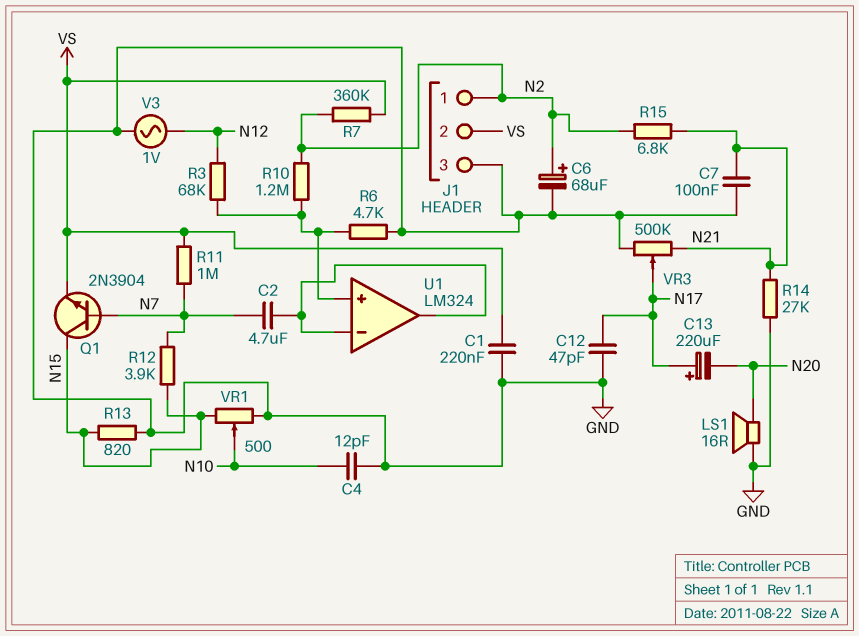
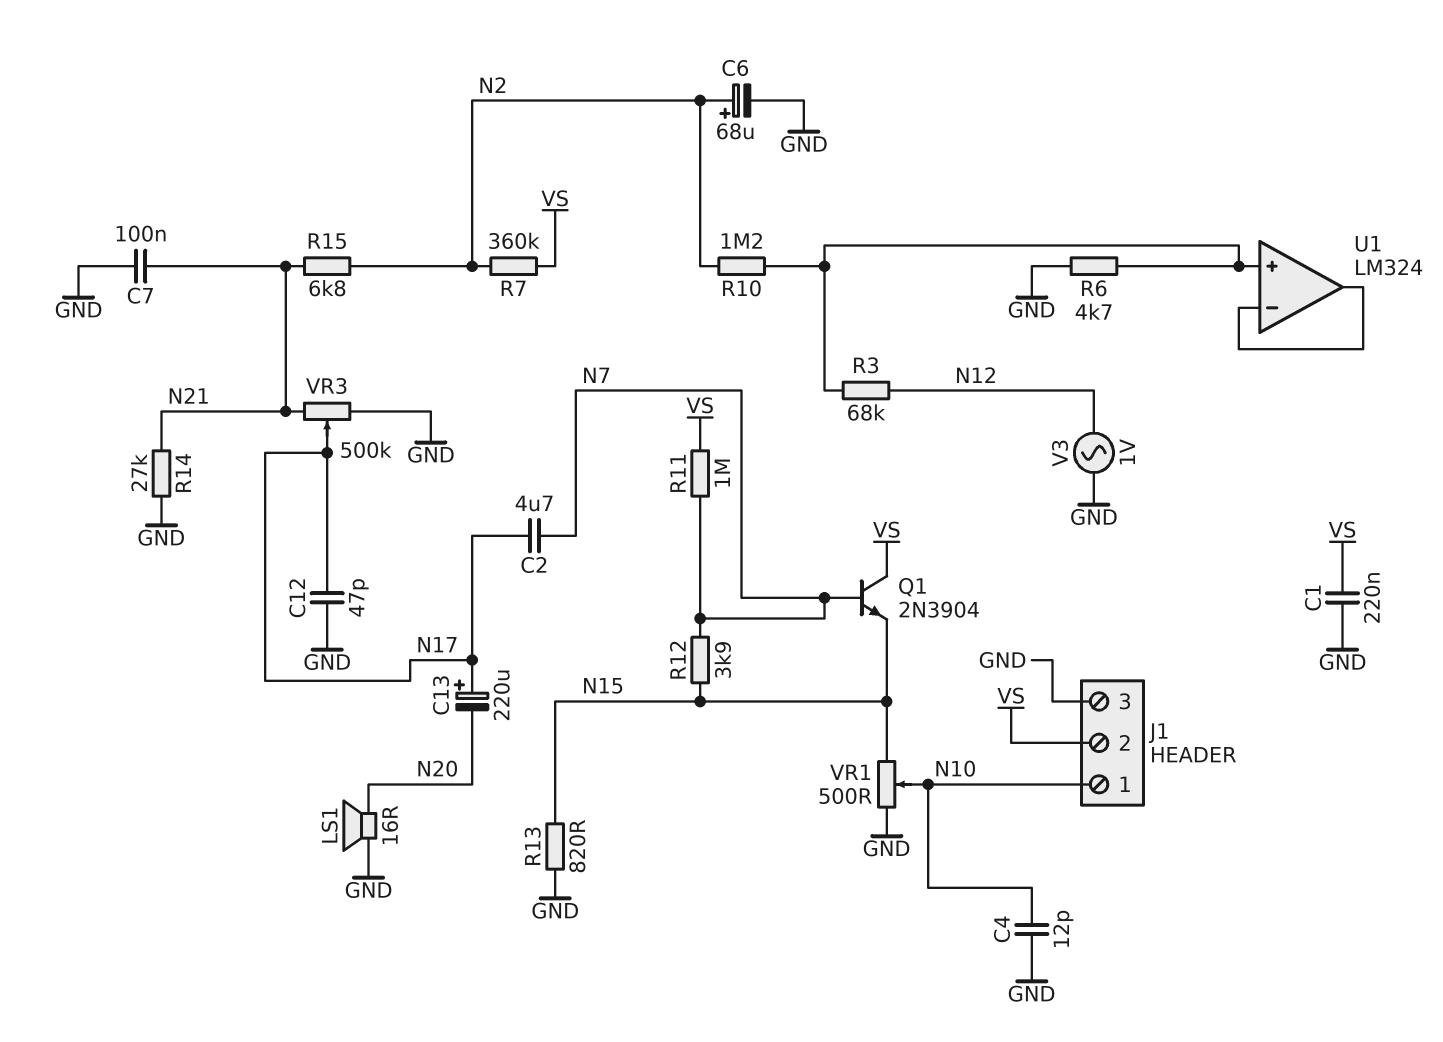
C2: 4.7uF (N7, U1/in-) -> 4.7uF (N7, N17)
J1 pin 1: N2 -> N10
Q1: NPN 2N3904 (B N7, C N15, E VS) -> NPN 2N3904 (B N7, C VS, E N15)

